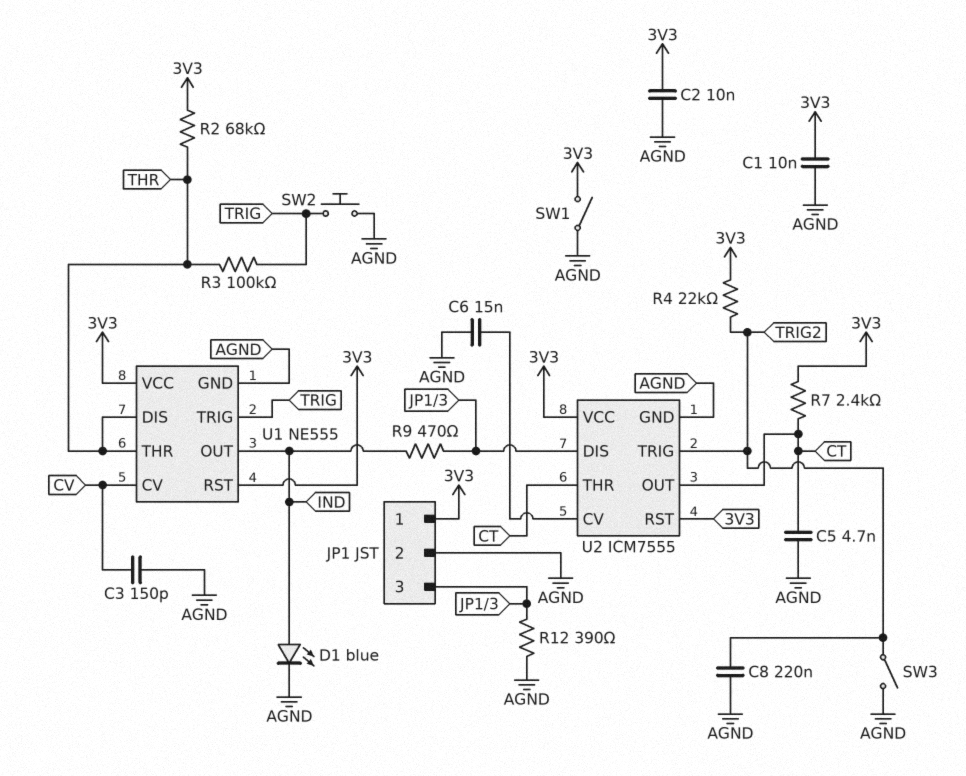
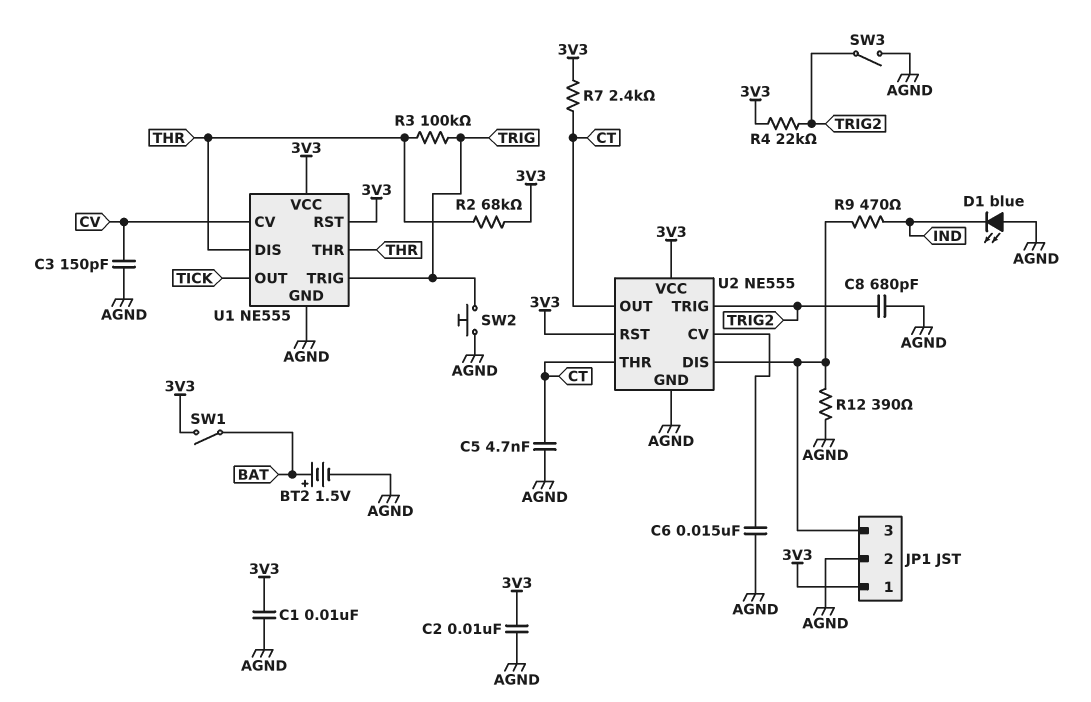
BT2: none -> 1.5V (plus BAT, minus AGND)
C8: 220nF (AGND, TRIG2) -> 680pF (AGND, TRIG2)
D1: LED blue (A IND, K AGND) -> LED blue (A AGND, K IND)
SW1: switch (3V3, AGND) -> switch (3V3, BAT)
U1 pin OUT: IND -> TICK
U2: ICM7555 -> NE555

